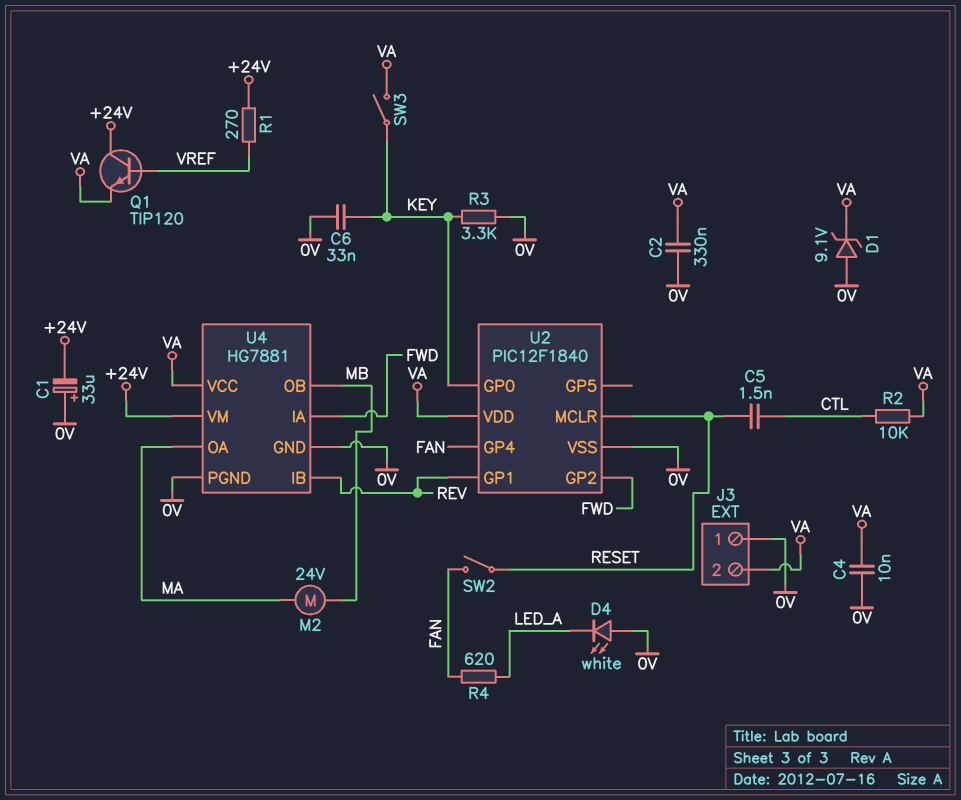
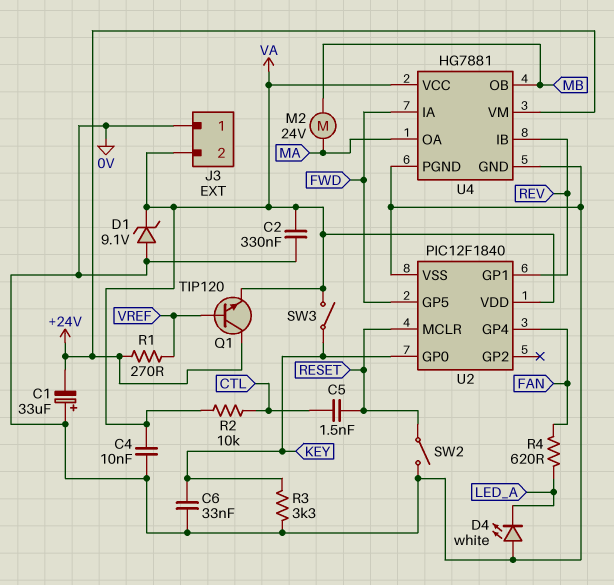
SW2: switch (FAN, RESET) -> switch (0V, RESET)
U2 pin GP2: FWD -> none
U2 pin GP5: none -> FWD

